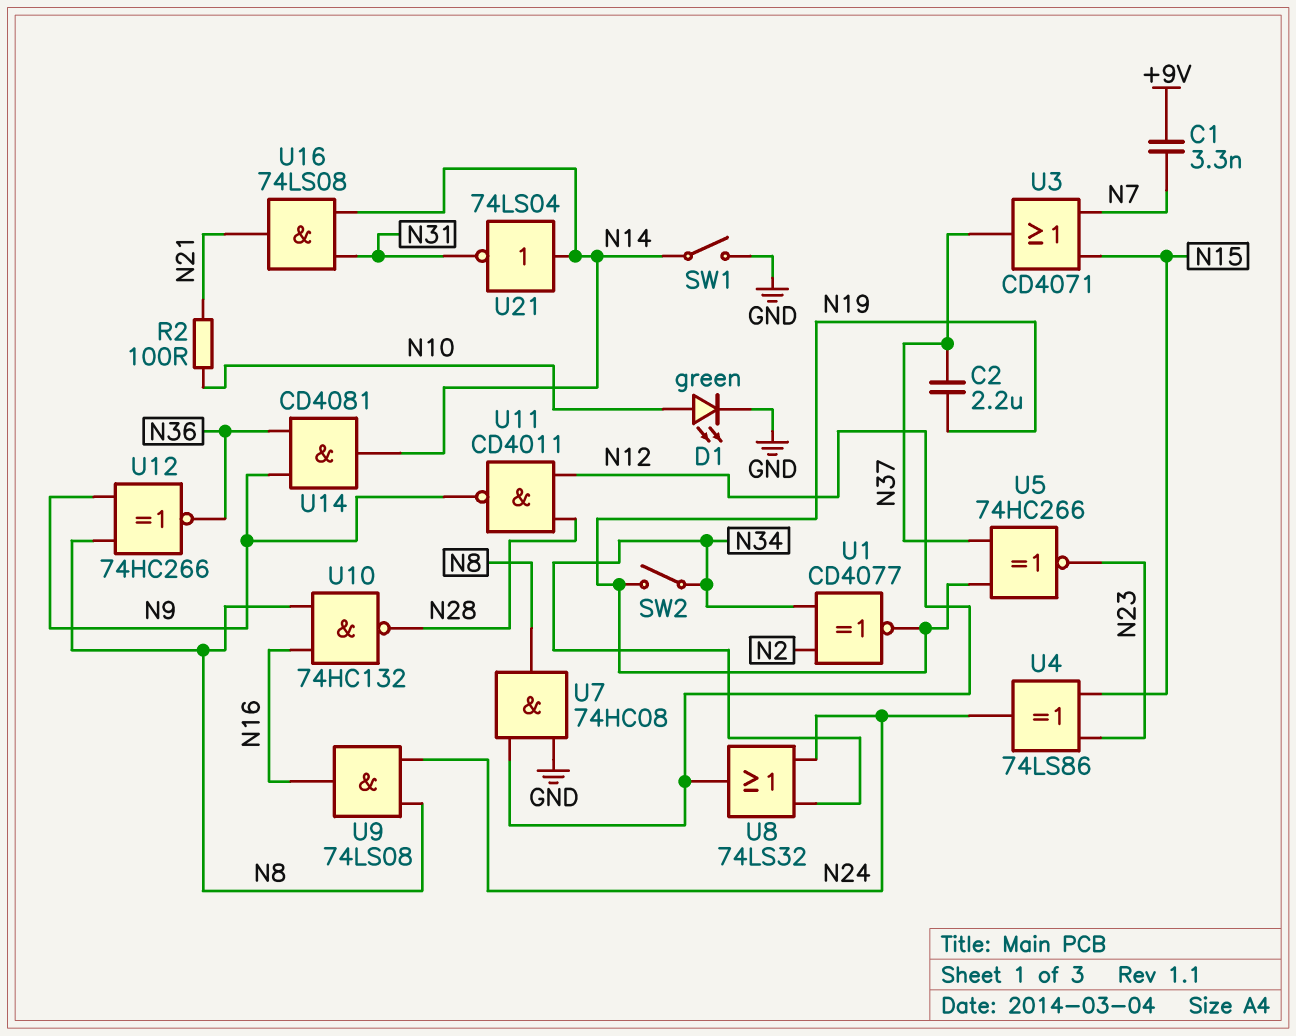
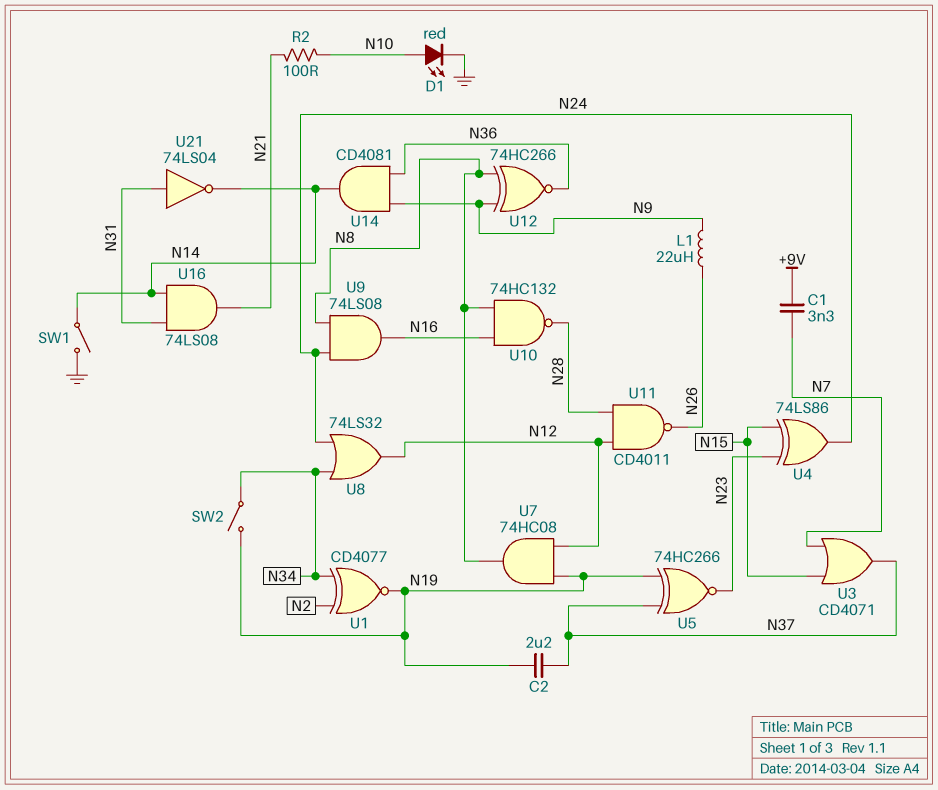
D1: LED green (A N10, K GND) -> LED red (A N10, K GND)
L1: none -> 22uH (N9, N26)
U7: AND 74HC08 (in GND, in N12, out N8) -> AND 74HC08 (in N12, in N19, out N8)
U11: NAND CD4011 (in N12, in N28, out N9) -> NAND CD4011 (in N12, in N28, out N26)
U21: NOT 74LS04 (in N14, out N31) -> NOT 74LS04 (in N31, out N14)

